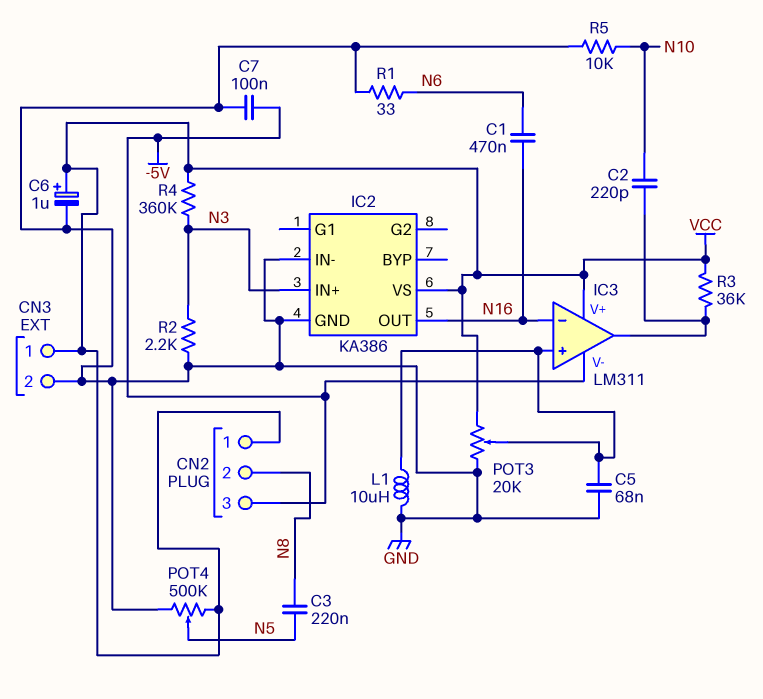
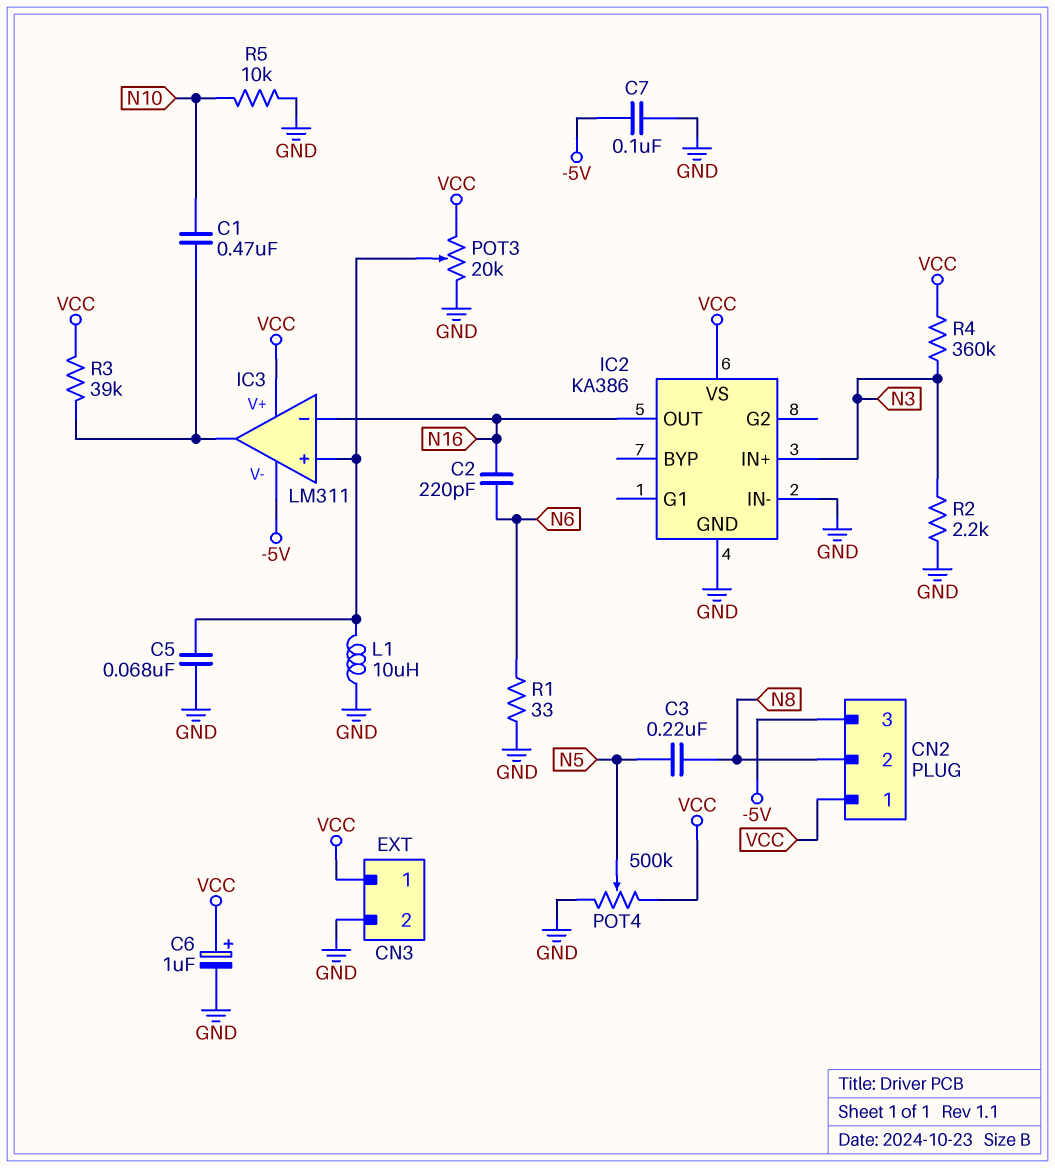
C1: 470nF (N6, N16) -> 470nF (IC3/out, N10)
C2: 220pF (IC3/out, N10) -> 220pF (N6, N16)
R3: 36k (IC3/out, VCC) -> 39k (IC3/out, VCC)

